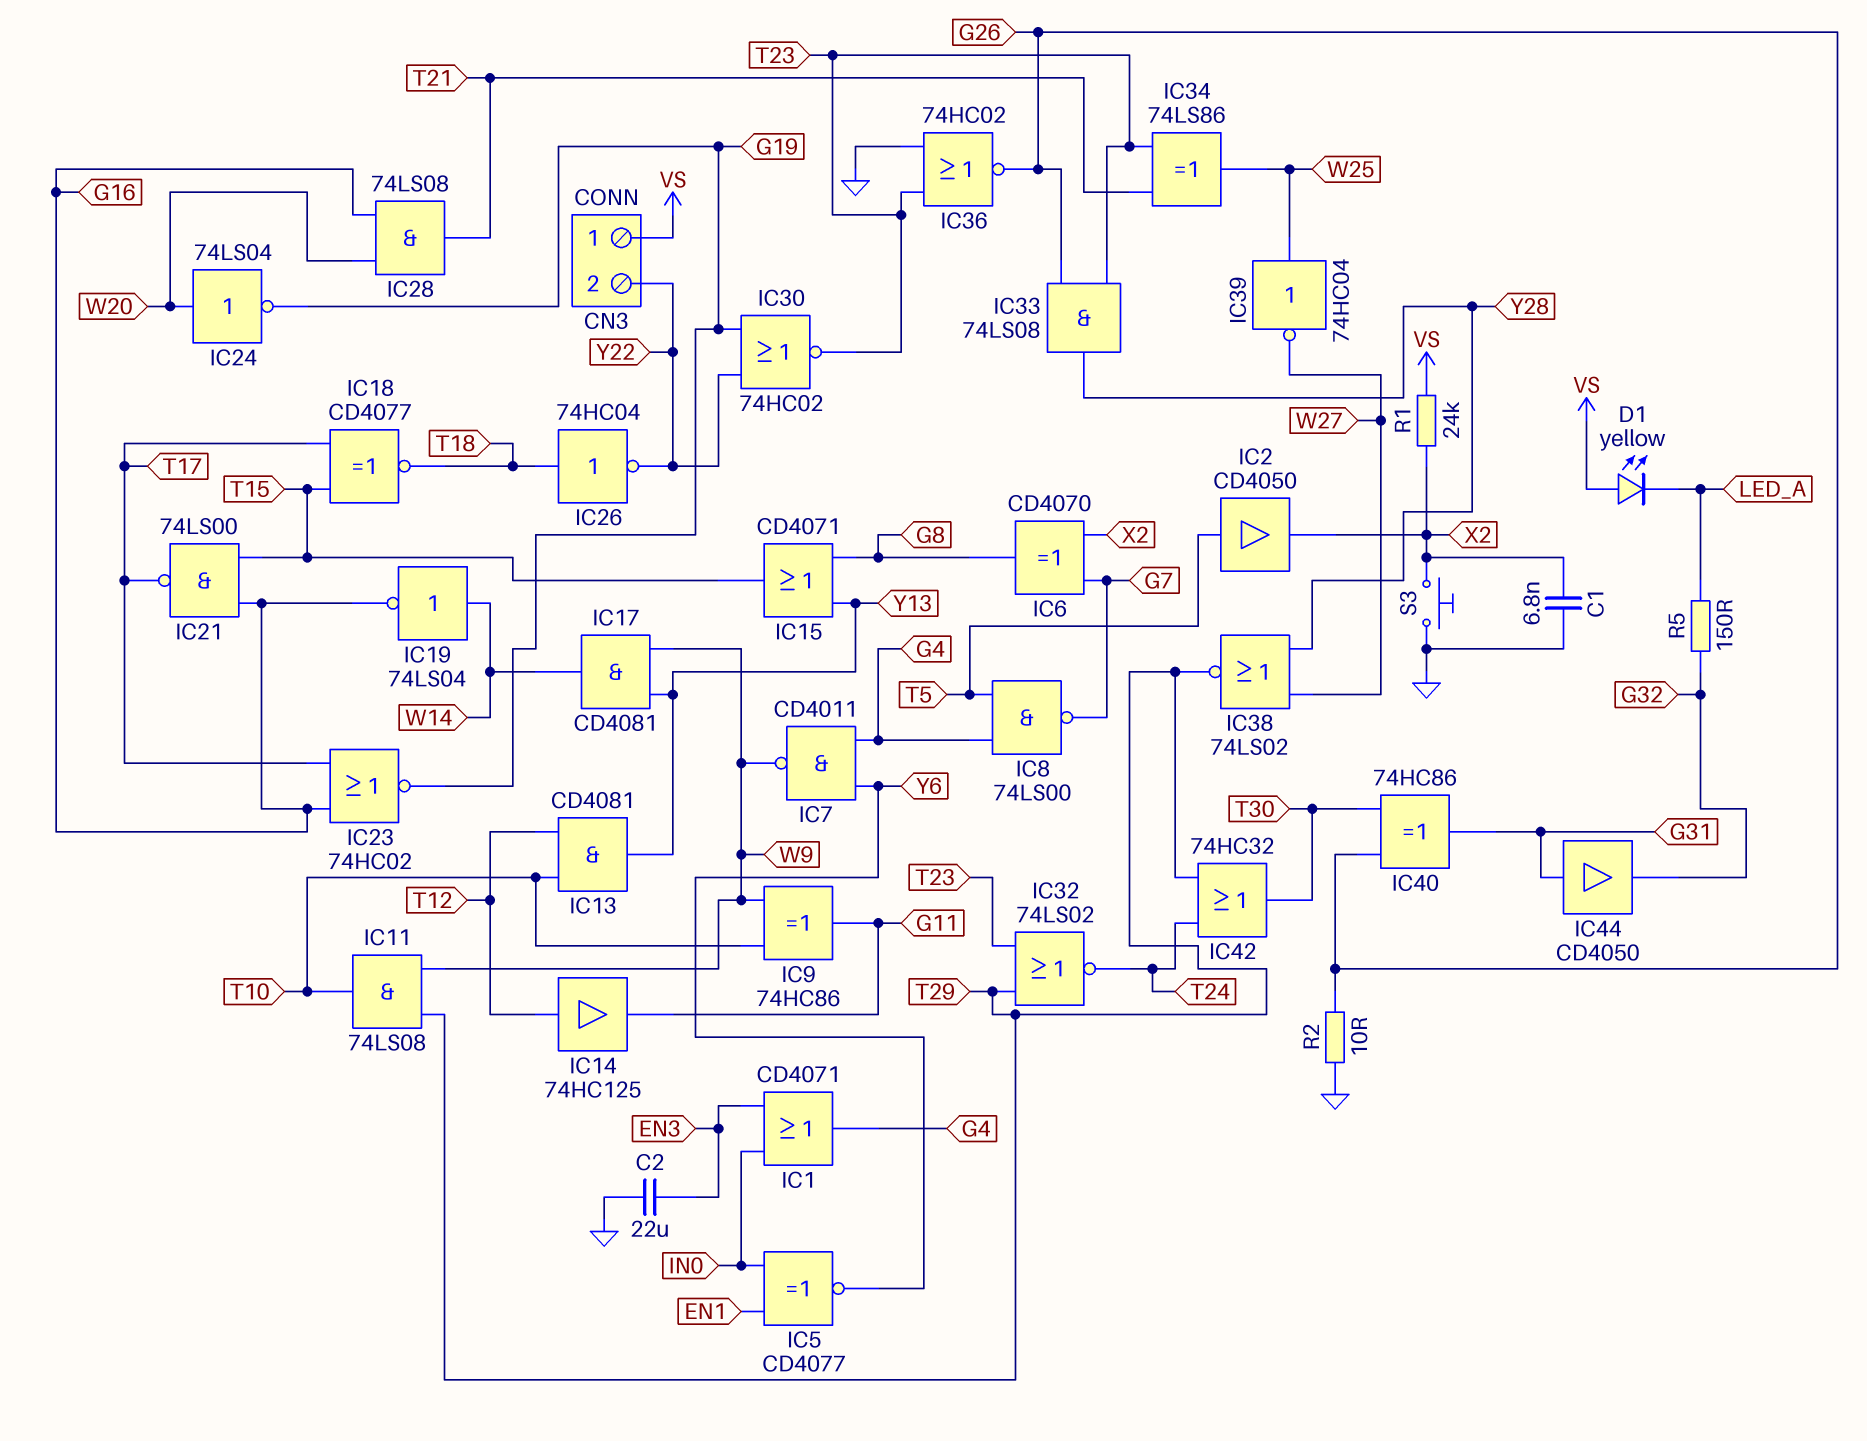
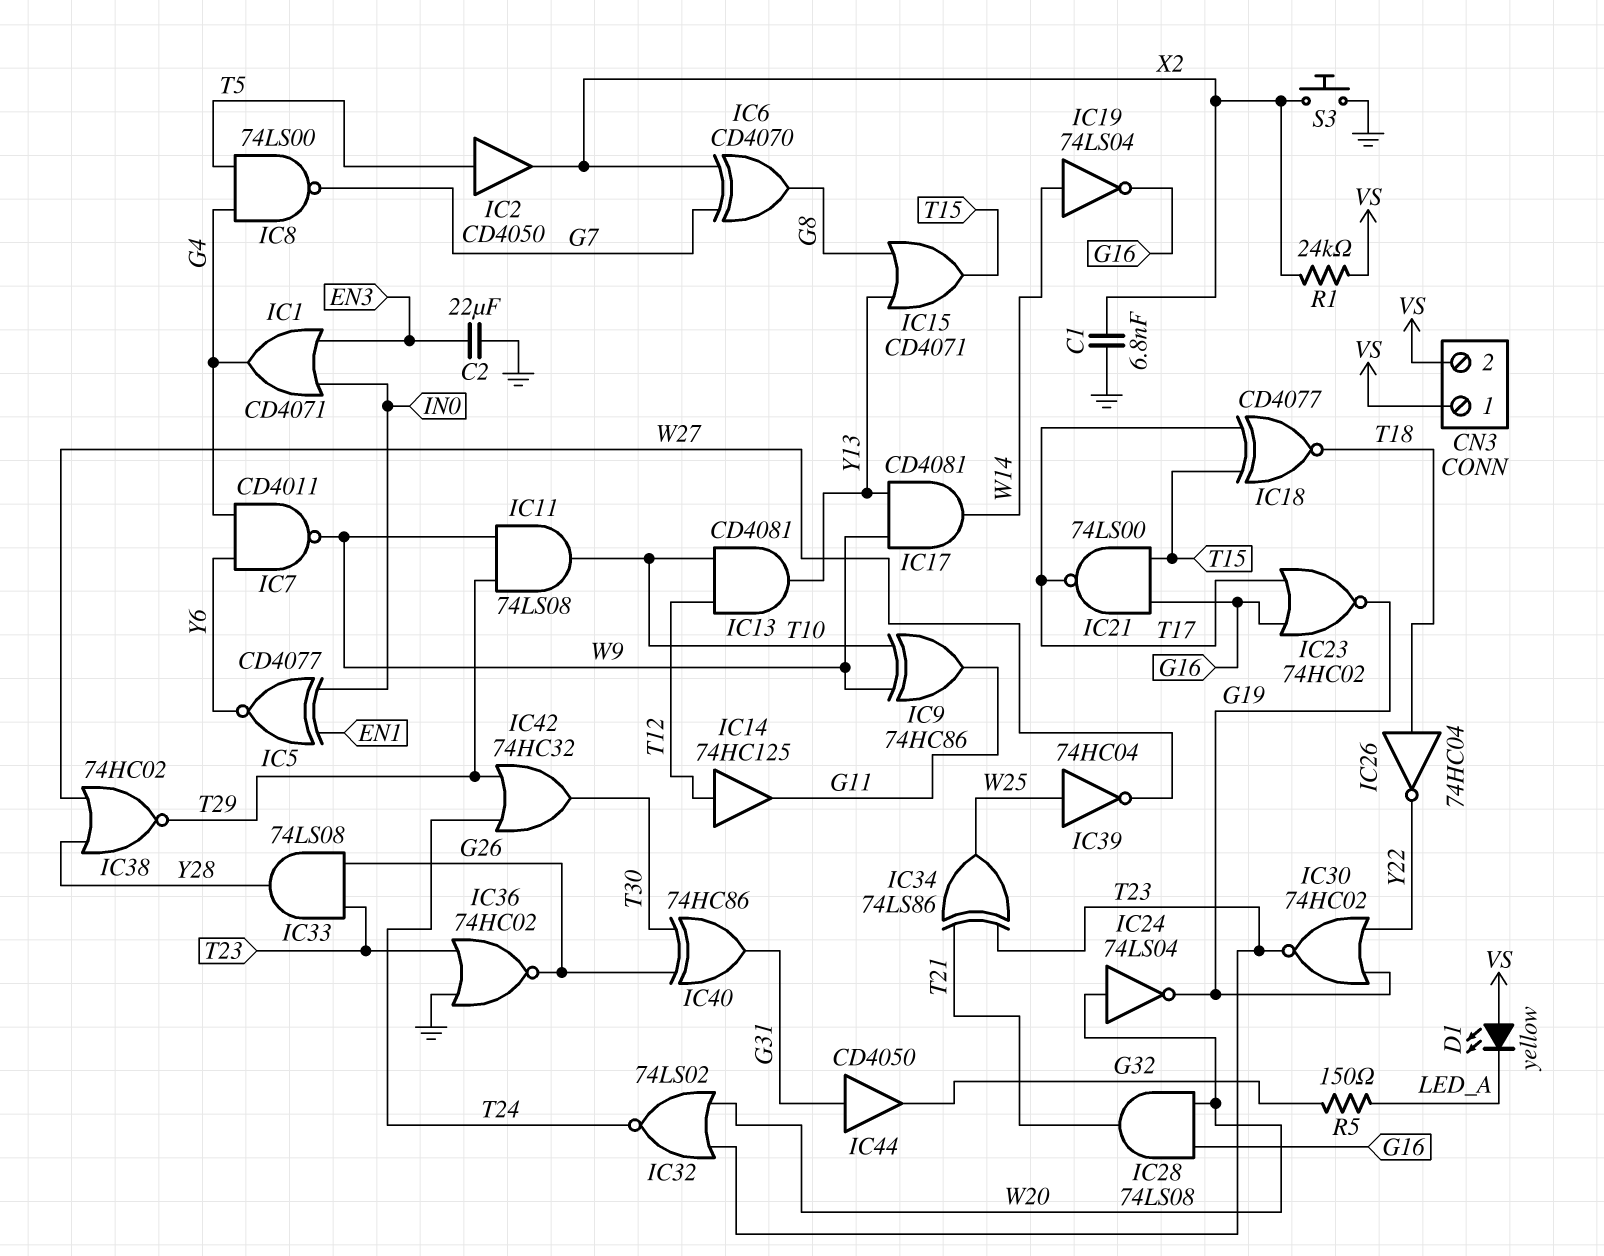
CN3 pin 2: Y22 -> VS
IC32: NOR 74LS02 (in T23, in T29, out T24) -> NOR 74LS02 (in T23, in W20, out T24)
IC38: NOR 74LS02 (in W27, in Y28, out T29) -> NOR 74HC02 (in W27, in Y28, out T29)
R2: 10 (G26, GND) -> none

